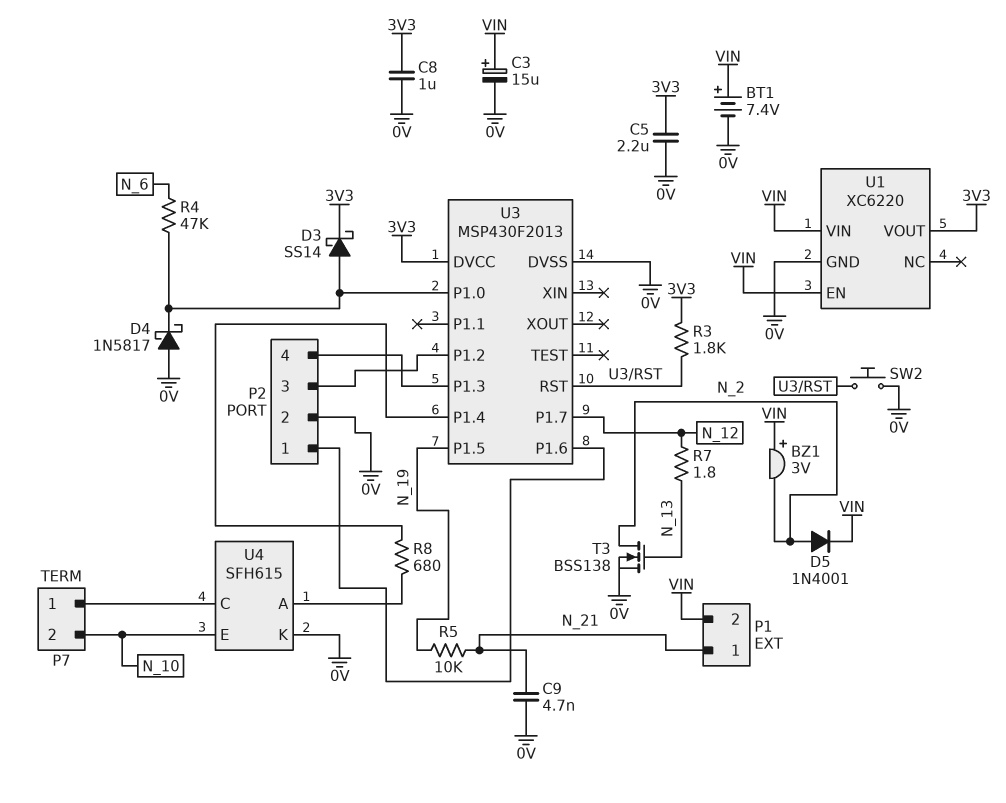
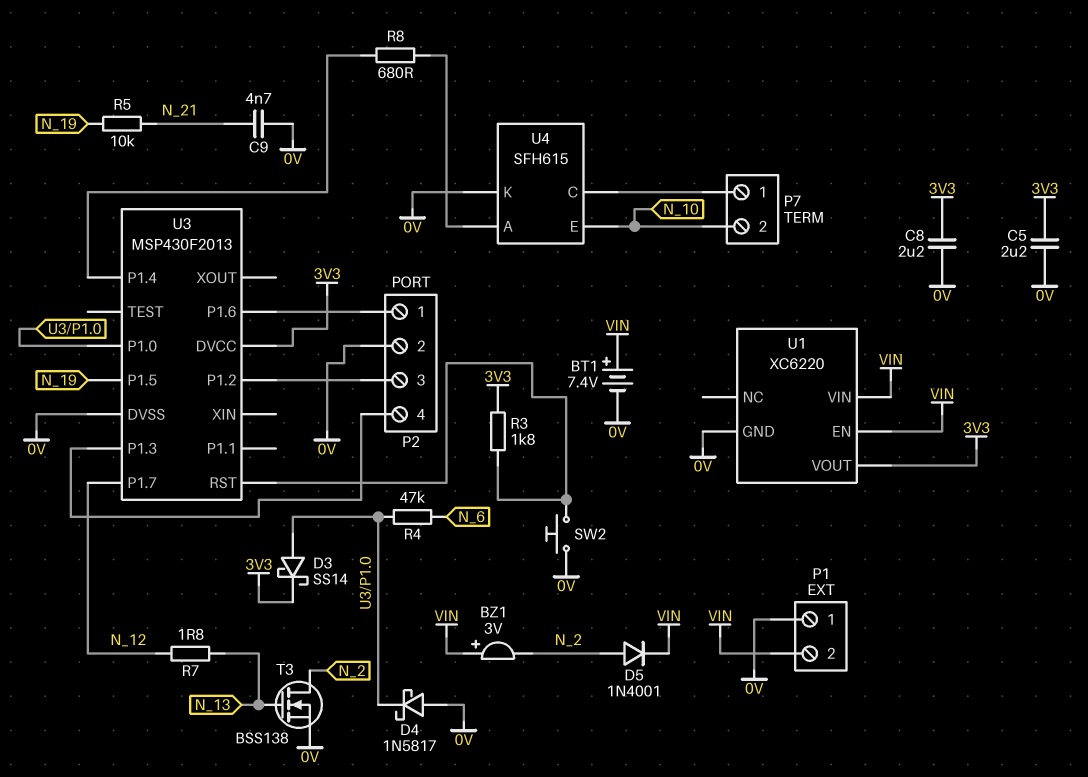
C3: 15uF (plus VIN, minus 0V) -> none
C8: 1uF (0V, 3V3) -> 2.2uF (0V, 3V3)
P1 pin 1: N_21 -> 0V

